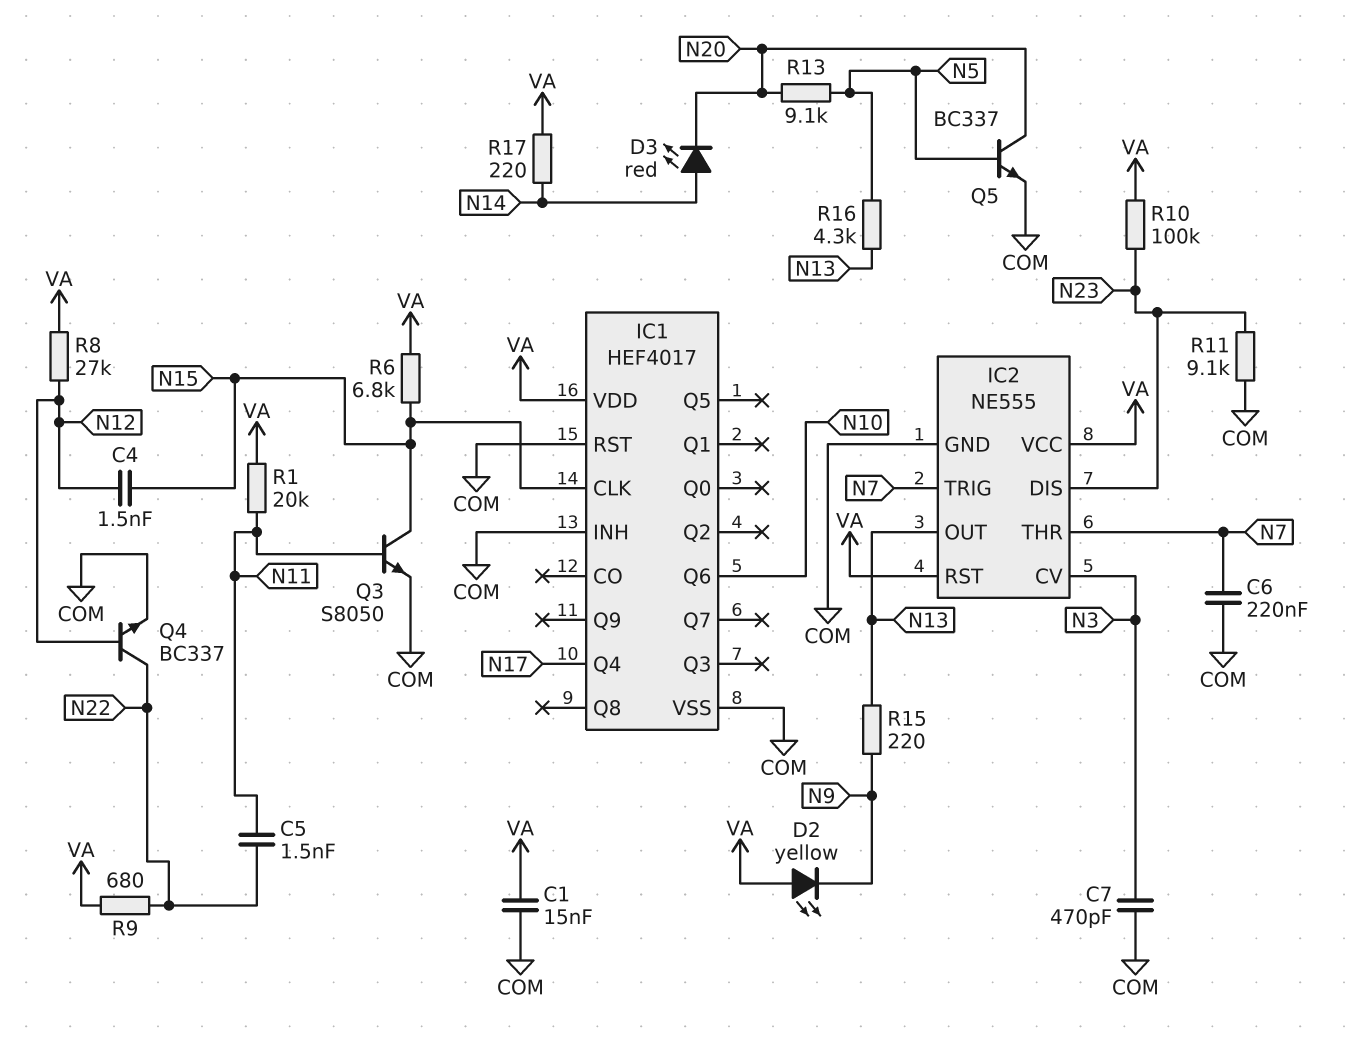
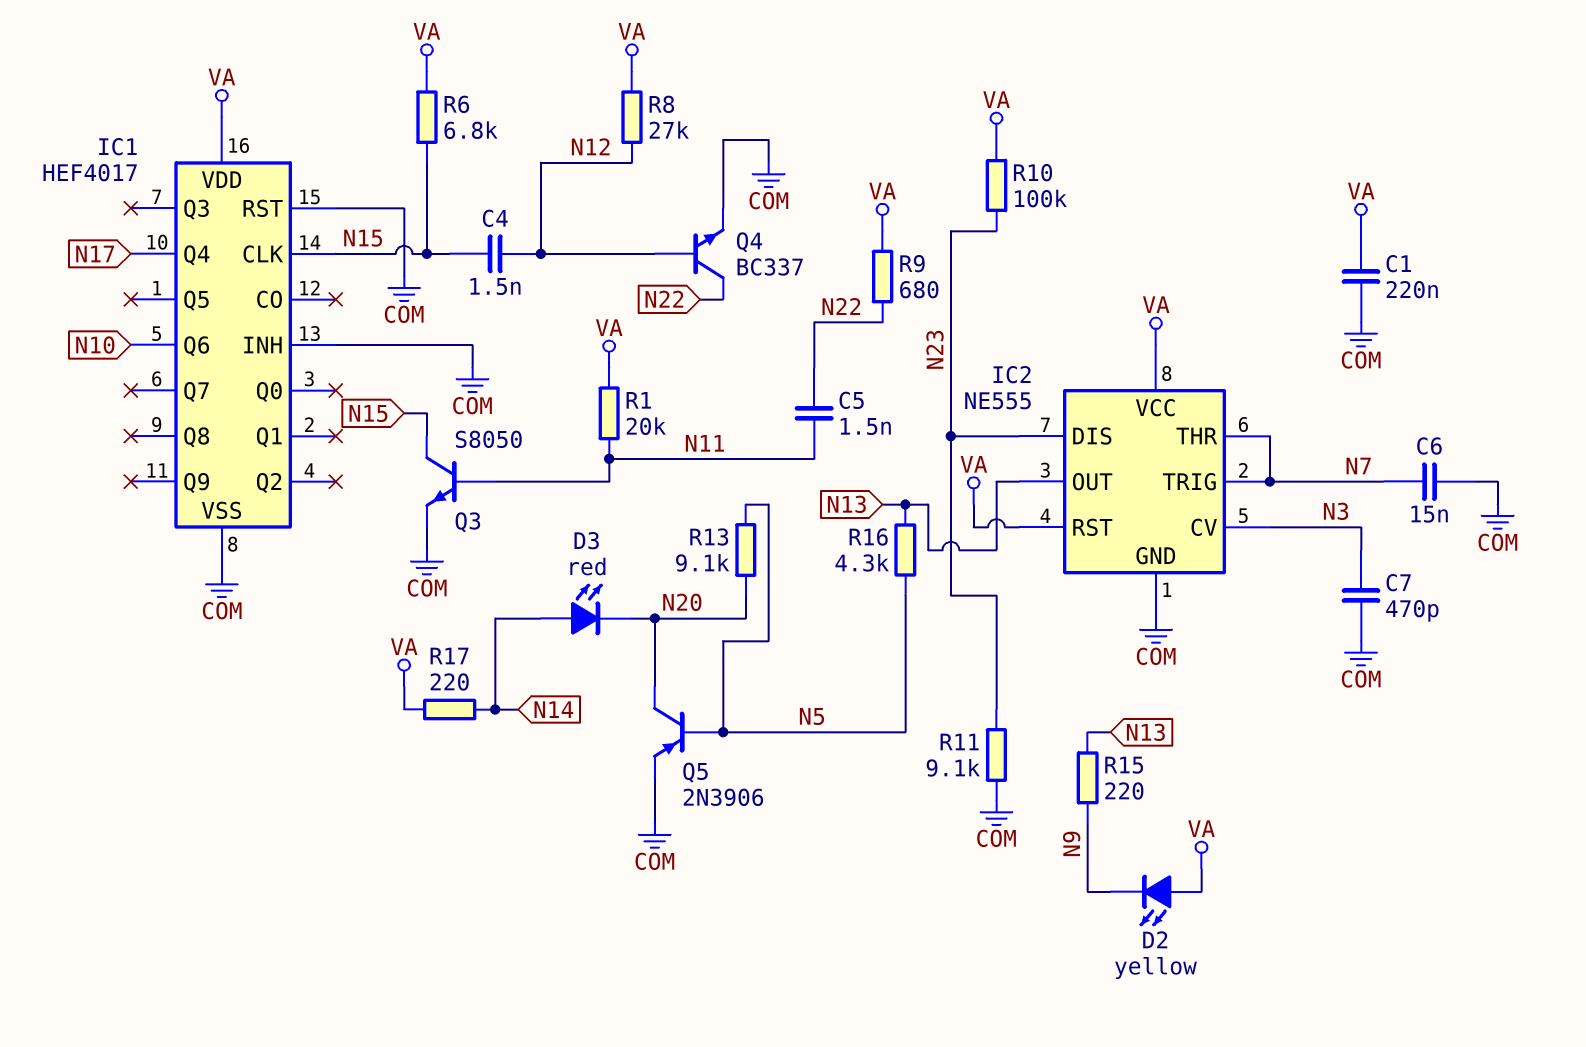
C1: 15nF (COM, VA) -> 220nF (COM, VA)
C6: 220nF (COM, N7) -> 15nF (COM, N7)
Q5: NPN BC337 (B N5, C N20, E COM) -> PNP 2N3906 (B N5, C N20, E COM)

